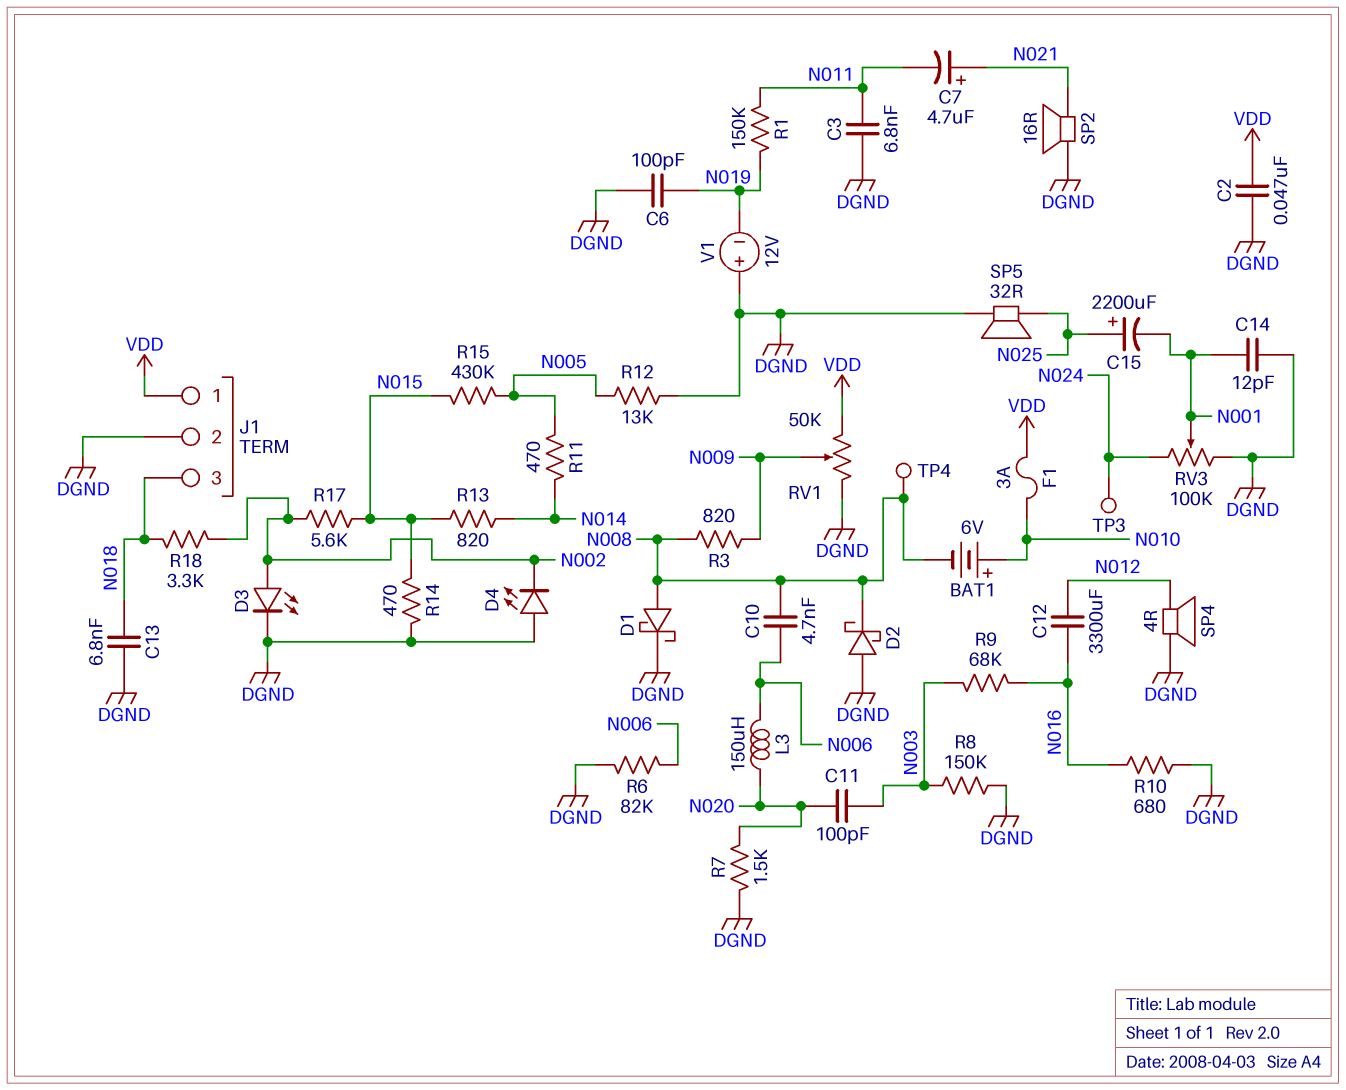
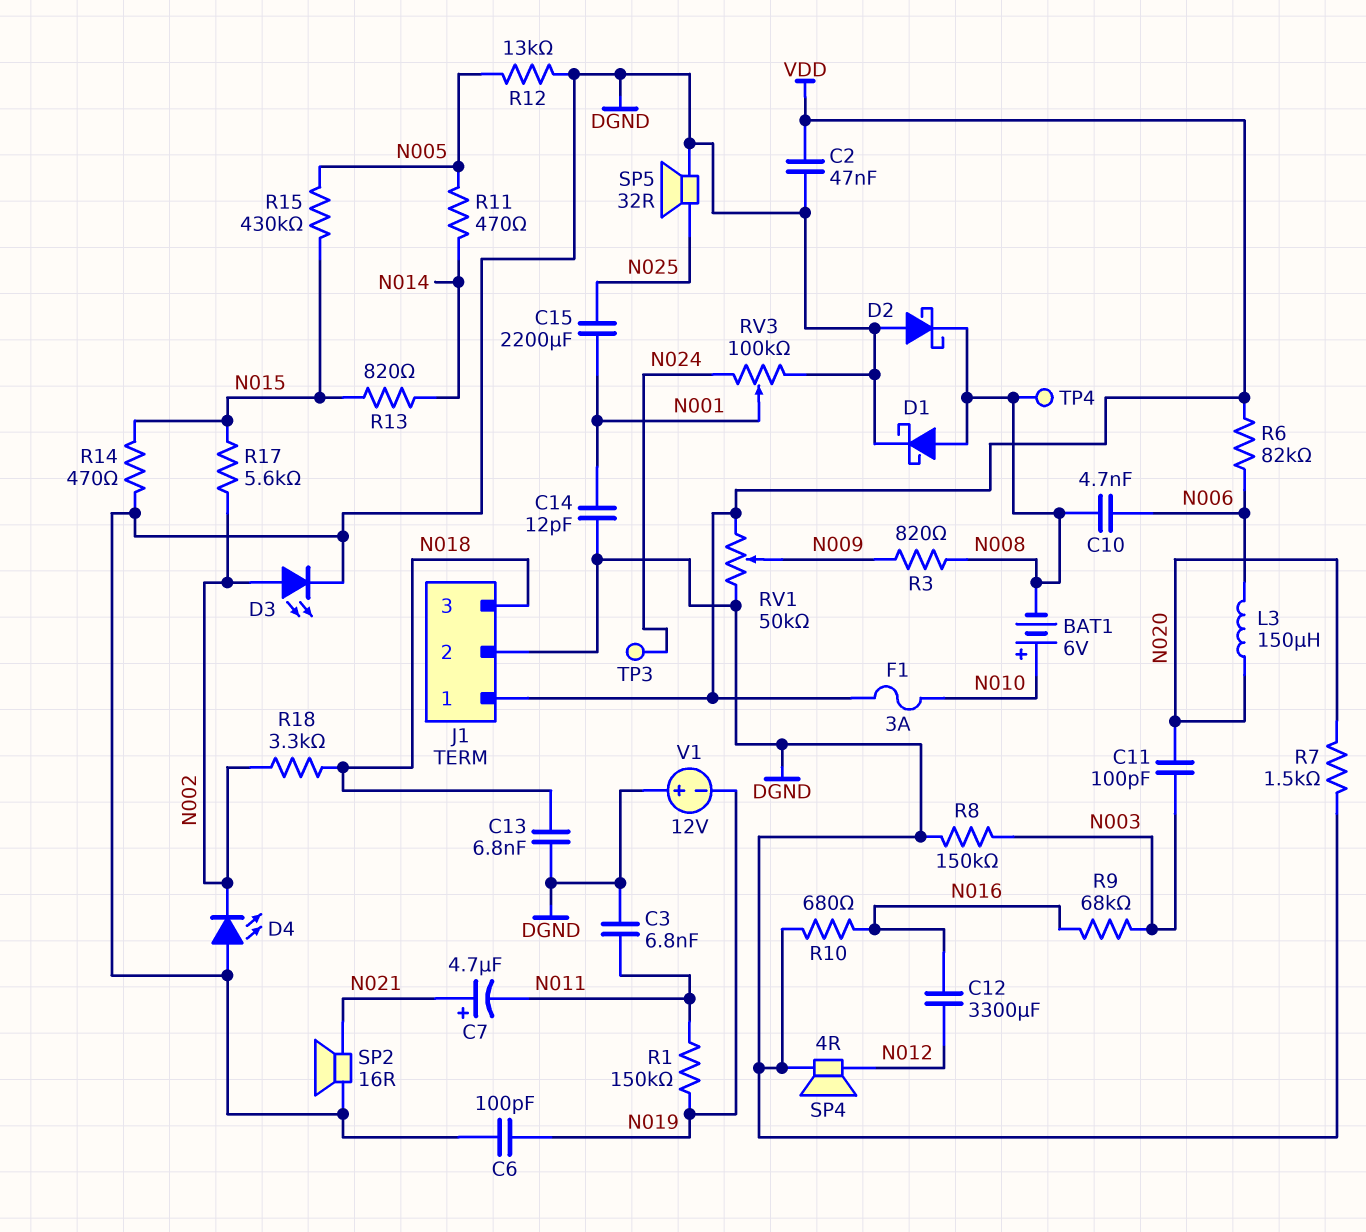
C15: 2200uF (plus N025, minus N001) -> 2200uF (N001, N025)
R6: 82k (DGND, N006) -> 82k (N006, VDD)

